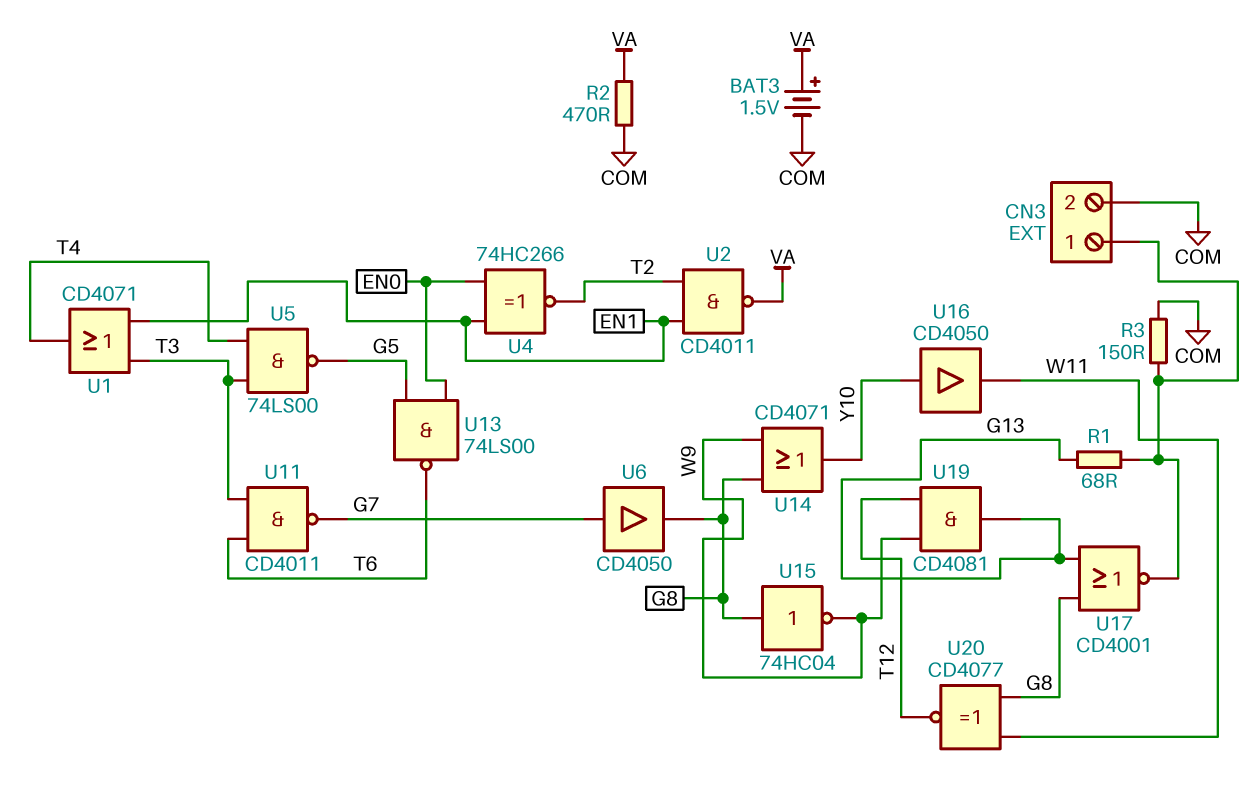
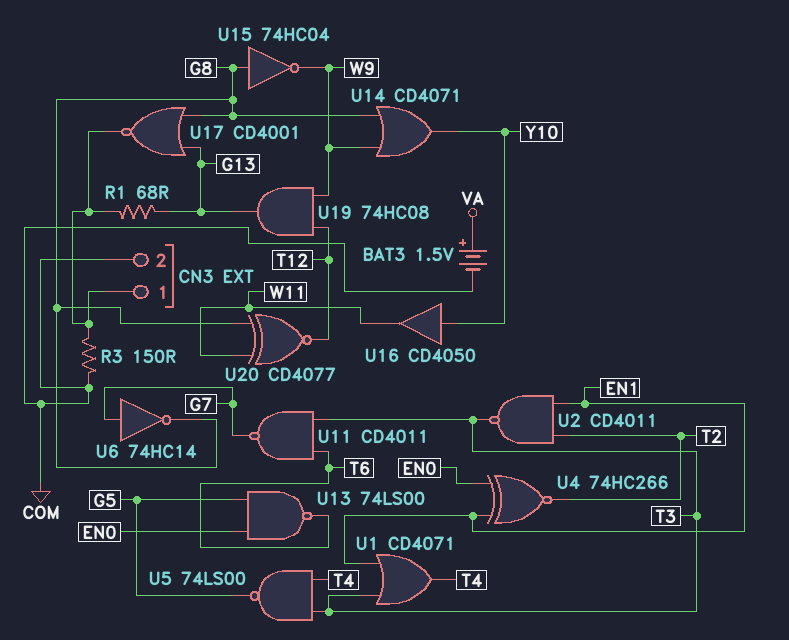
R2: 470 (COM, VA) -> none
U2: NAND CD4011 (in EN1, in T2, out VA) -> NAND CD4011 (in EN1, in T2, out T3)
U6: buffer CD4050 (in G7, out G8) -> NOT 74HC14 (in G7, out G8)
U19: AND CD4081 (in T12, in W9, out G13) -> AND 74HC08 (in T12, in W9, out G13)

